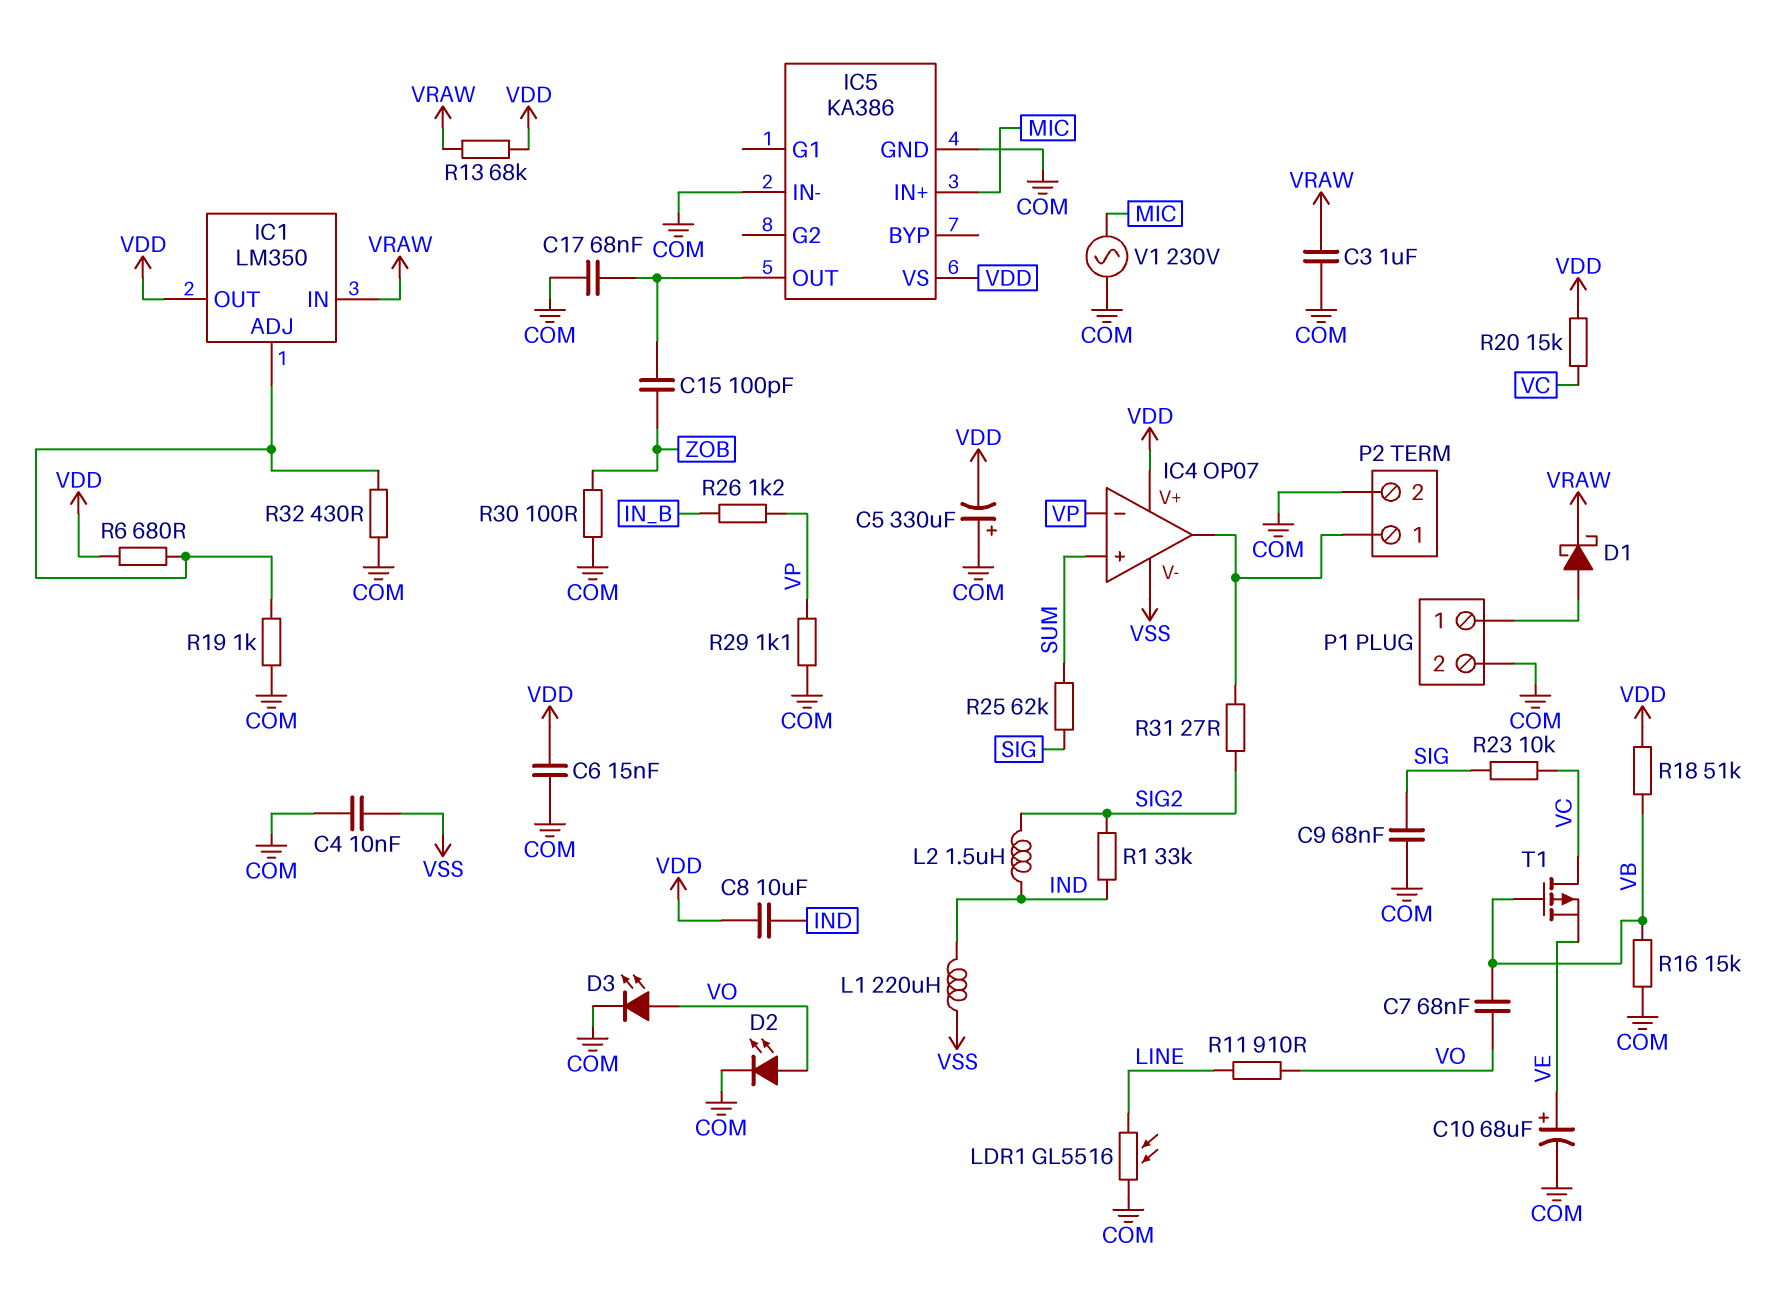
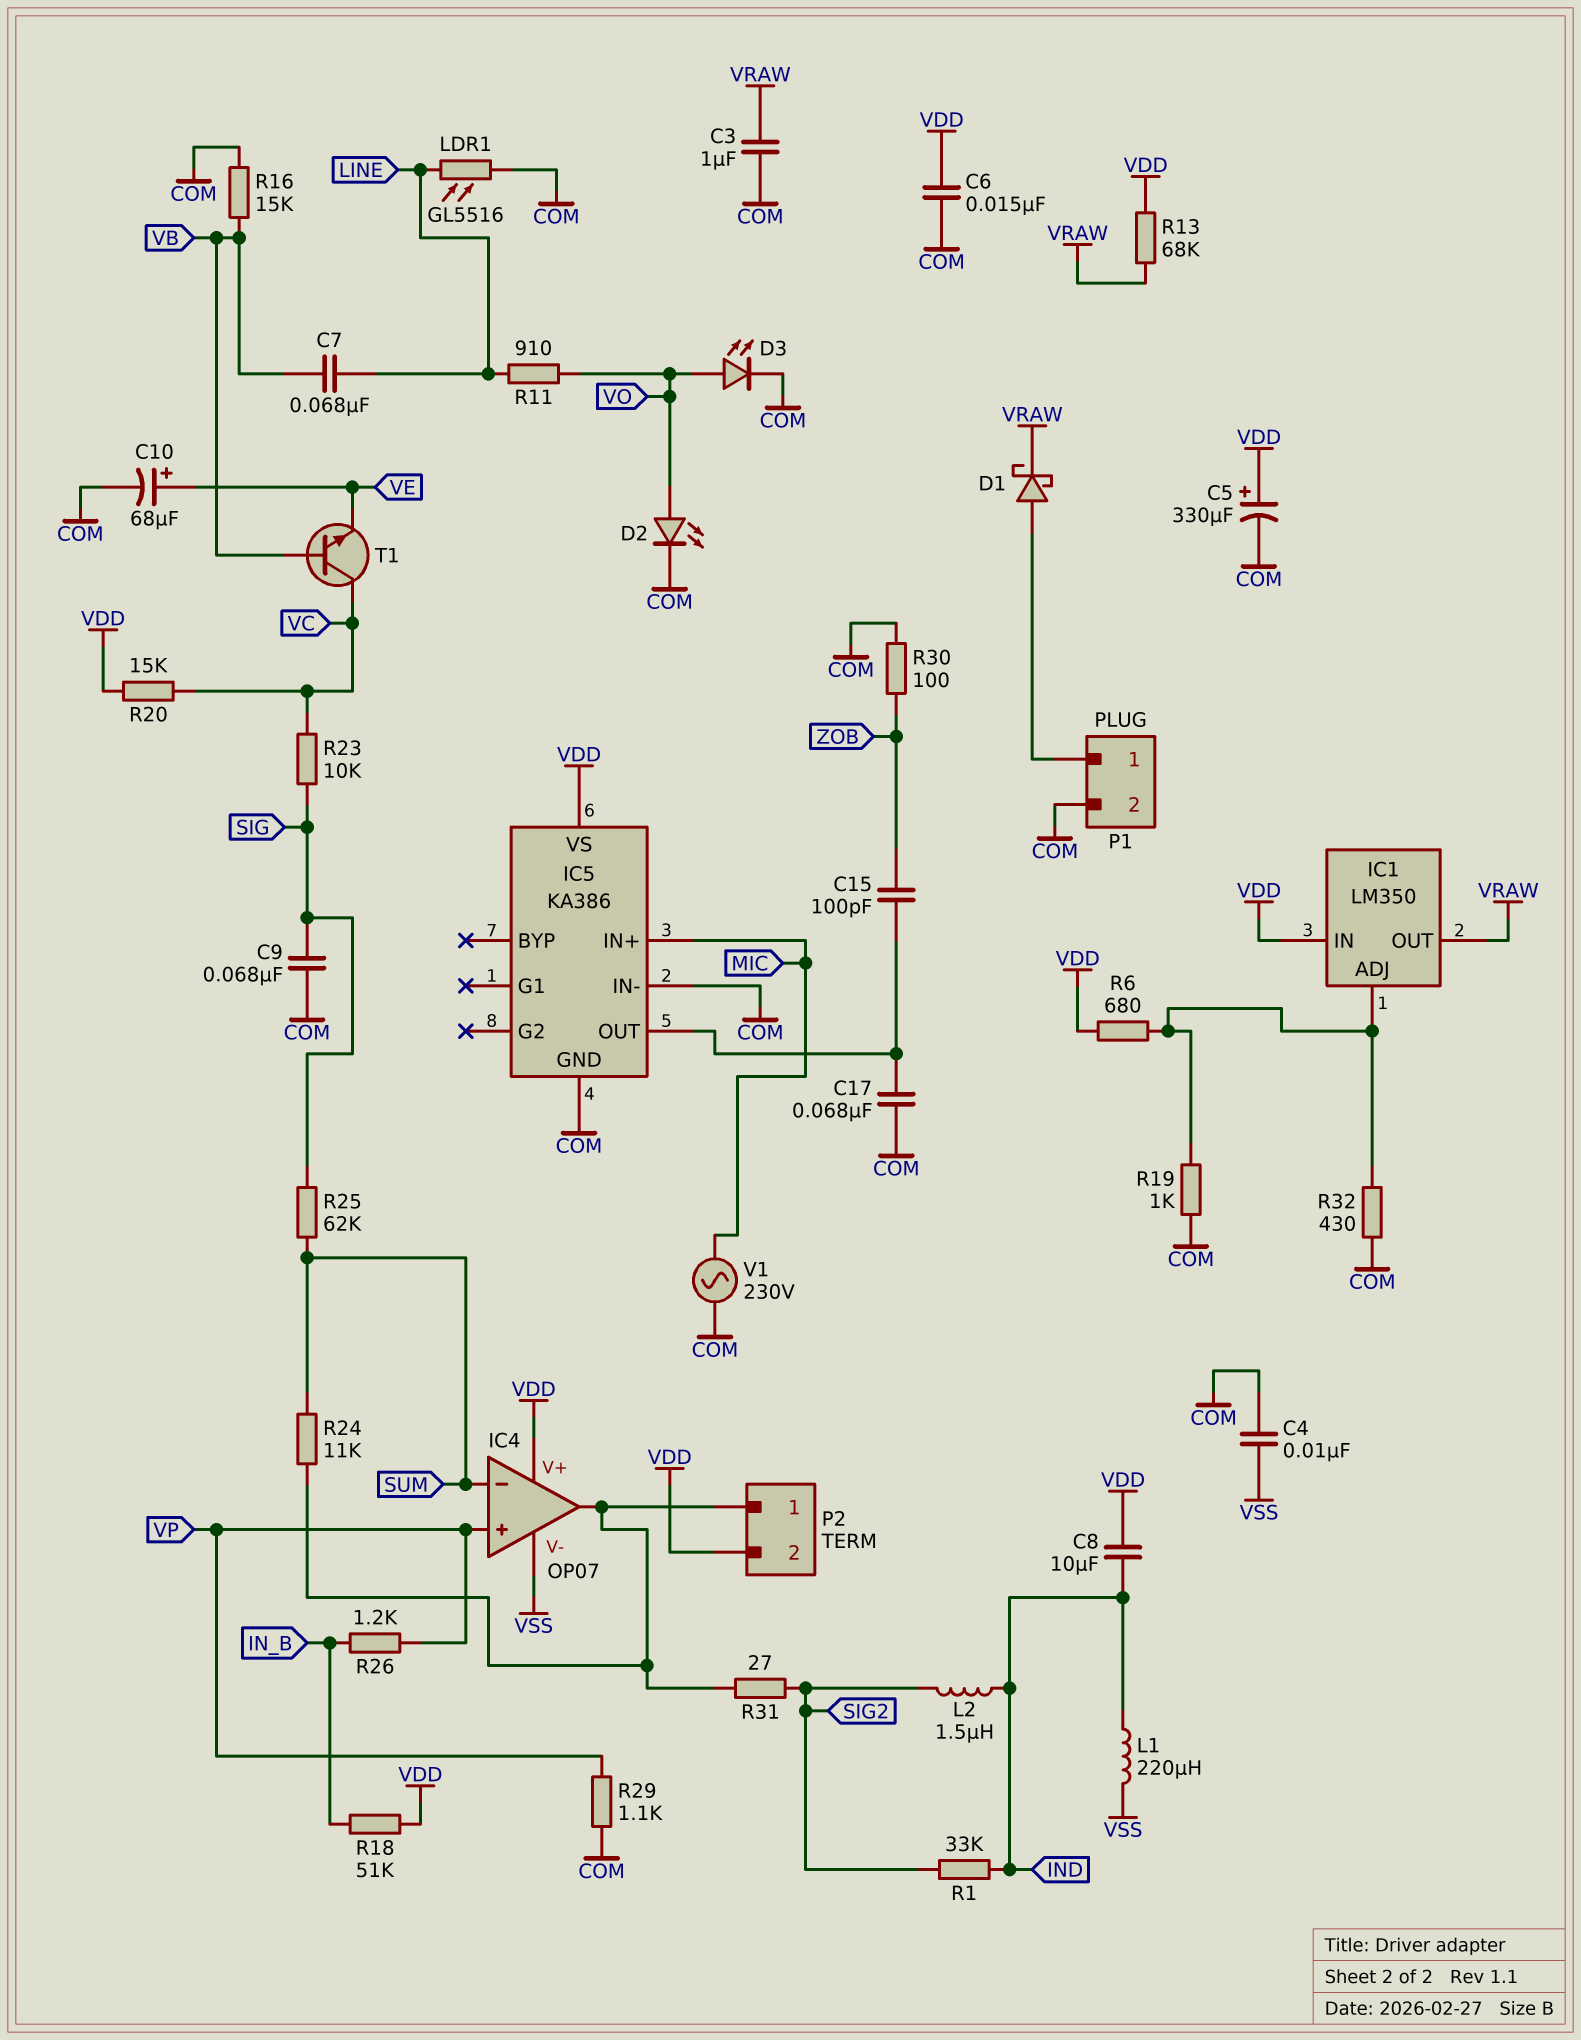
C5: 330uF (plus COM, minus VDD) -> 330uF (plus VDD, minus COM)
C7: 68nF (VB, VO) -> 68nF (LINE, VB)
IC1 pin IN: VRAW -> VDD
IC1 pin OUT: VDD -> VRAW
IC4 pin in+: SUM -> VP
IC4 pin in-: VP -> SUM
P2 pin 2: COM -> VDD
R18: 51k (VB, VDD) -> 51k (IN_B, VDD)
R24: none -> 11k (IC4/out, SUM)
T1: PMOS (G VB, D VC, S VE) -> NPN (B VB, C VC, E VE)

